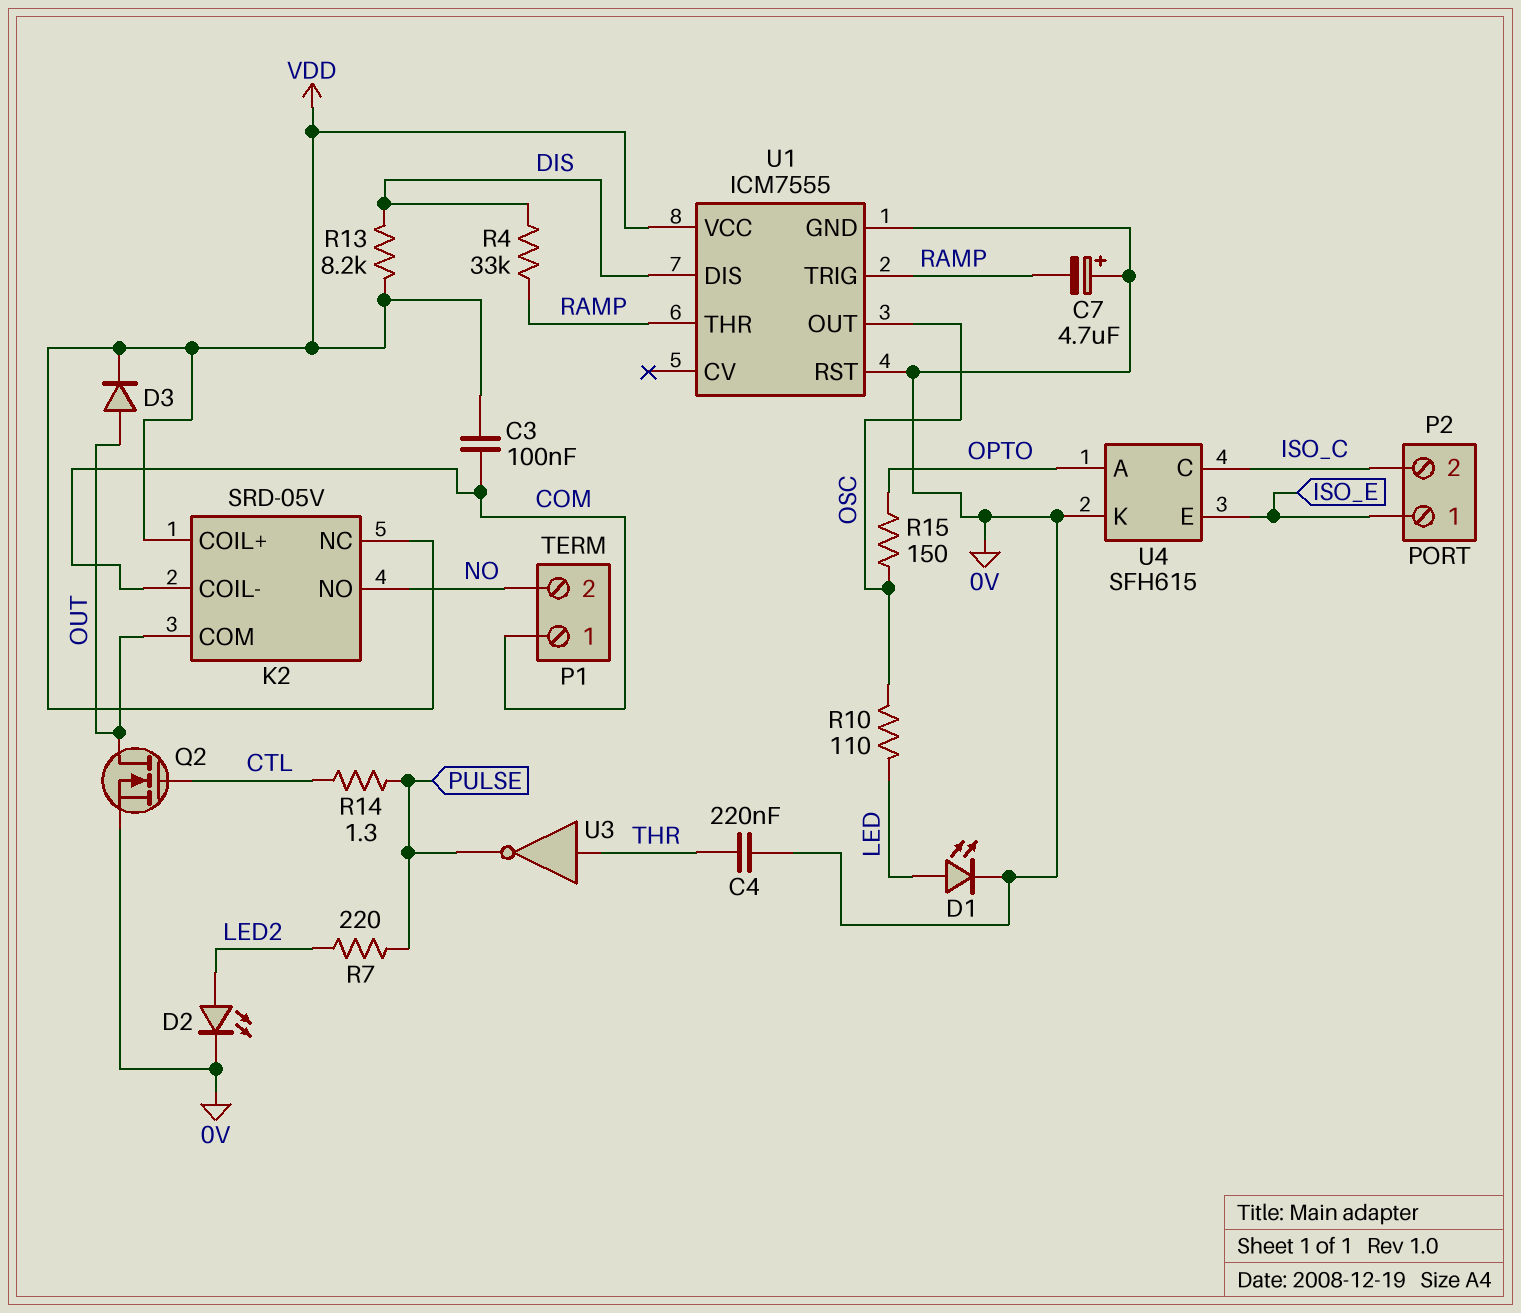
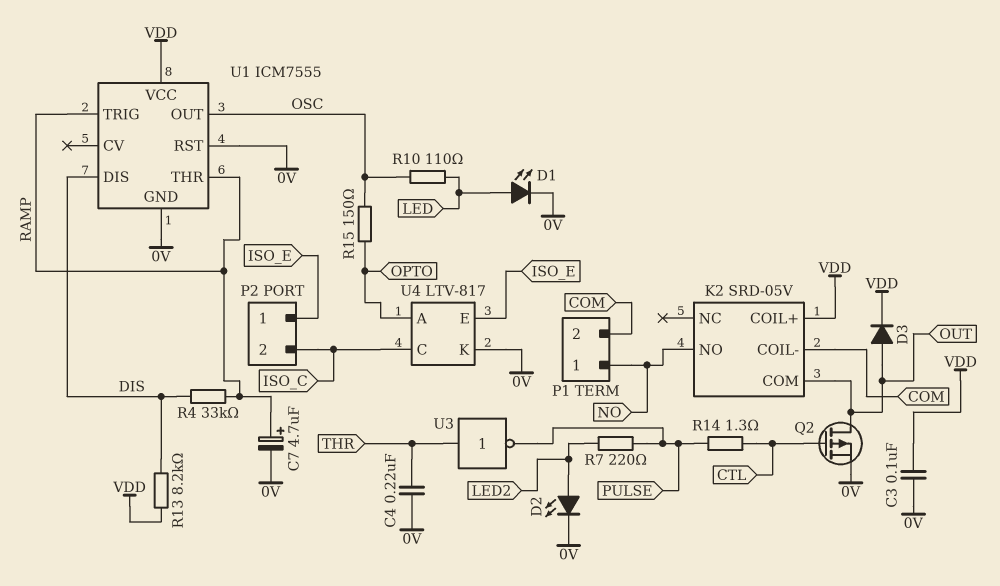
C3: 100nF (COM, VDD) -> 100nF (0V, VDD)
C7: 4.7uF (plus 0V, minus RAMP) -> 4.7uF (plus RAMP, minus 0V)
K2 pin NC: VDD -> none
P1 pin 1: COM -> NO
P1 pin 2: NO -> COM
Q2: NMOS (G CTL, D OUT, S 0V) -> PMOS (G CTL, D OUT, S 0V)
U4: SFH615 -> LTV-817

